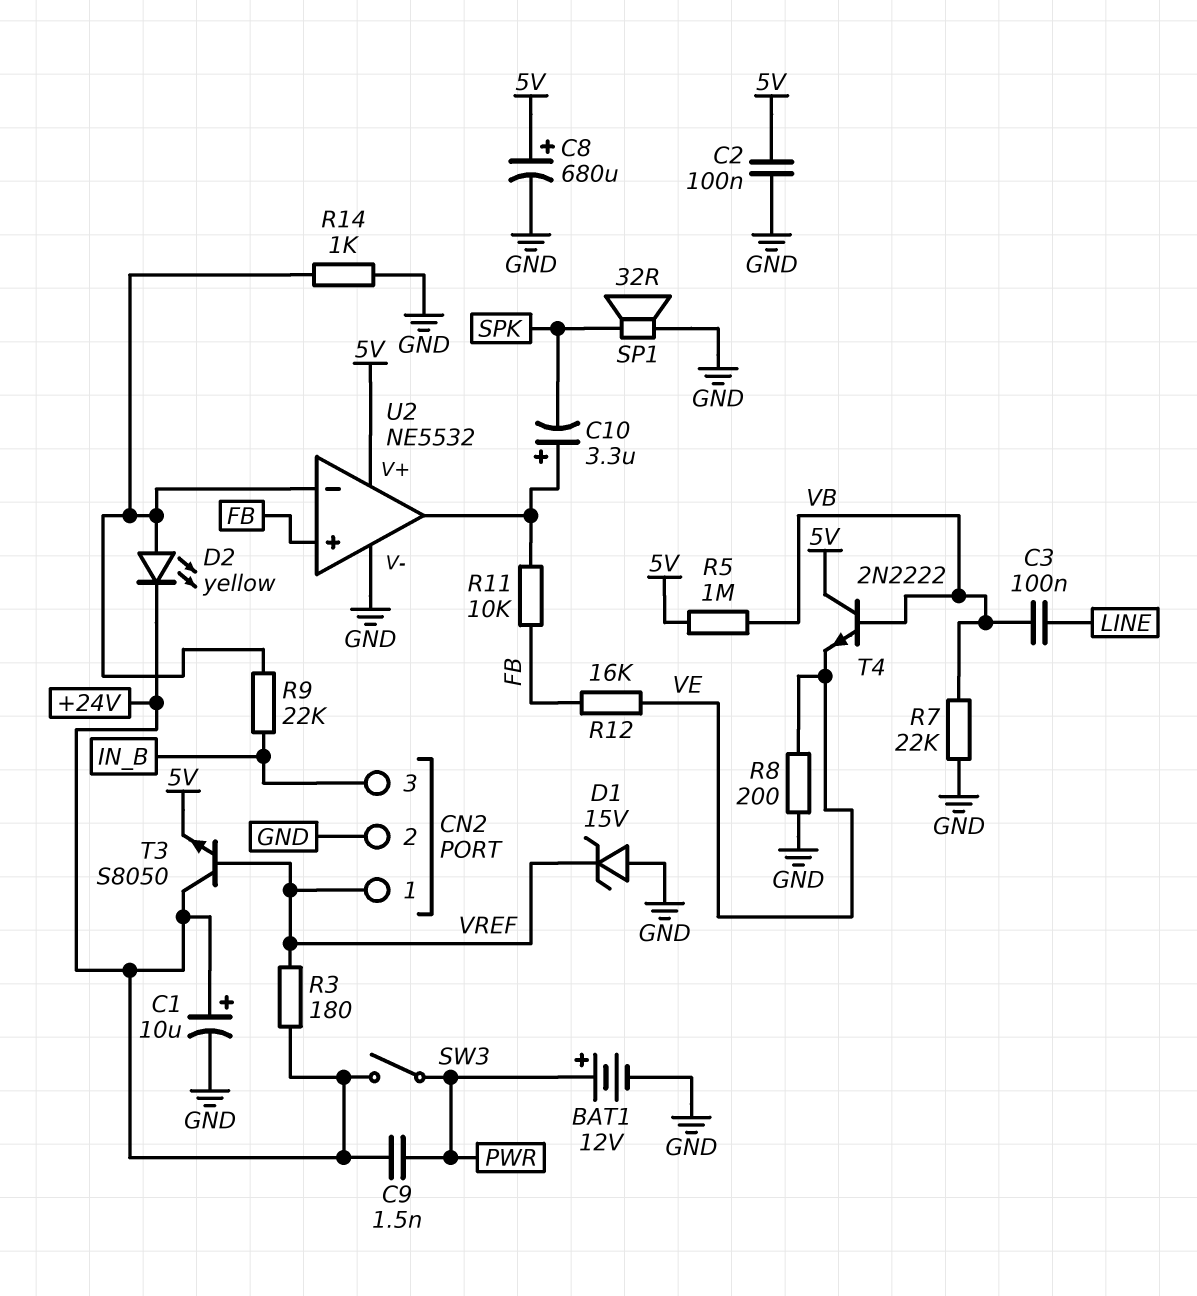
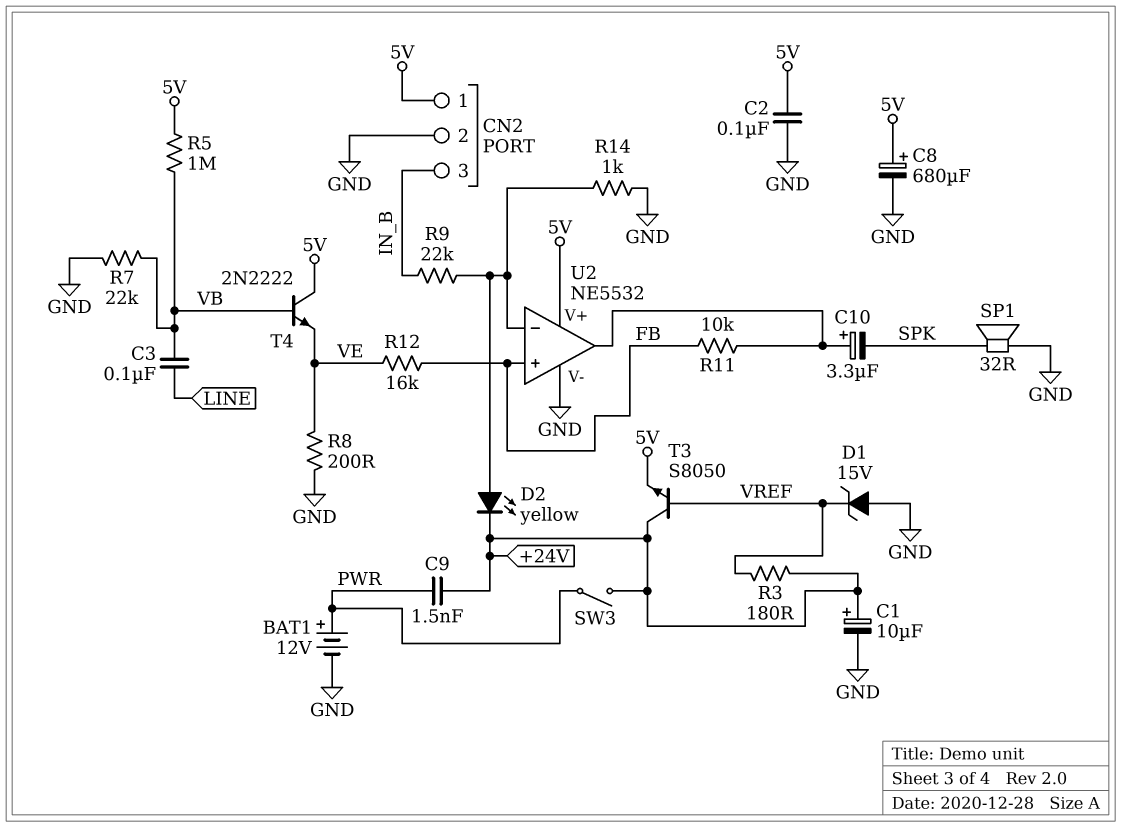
CN2 pin 1: VREF -> 5V

